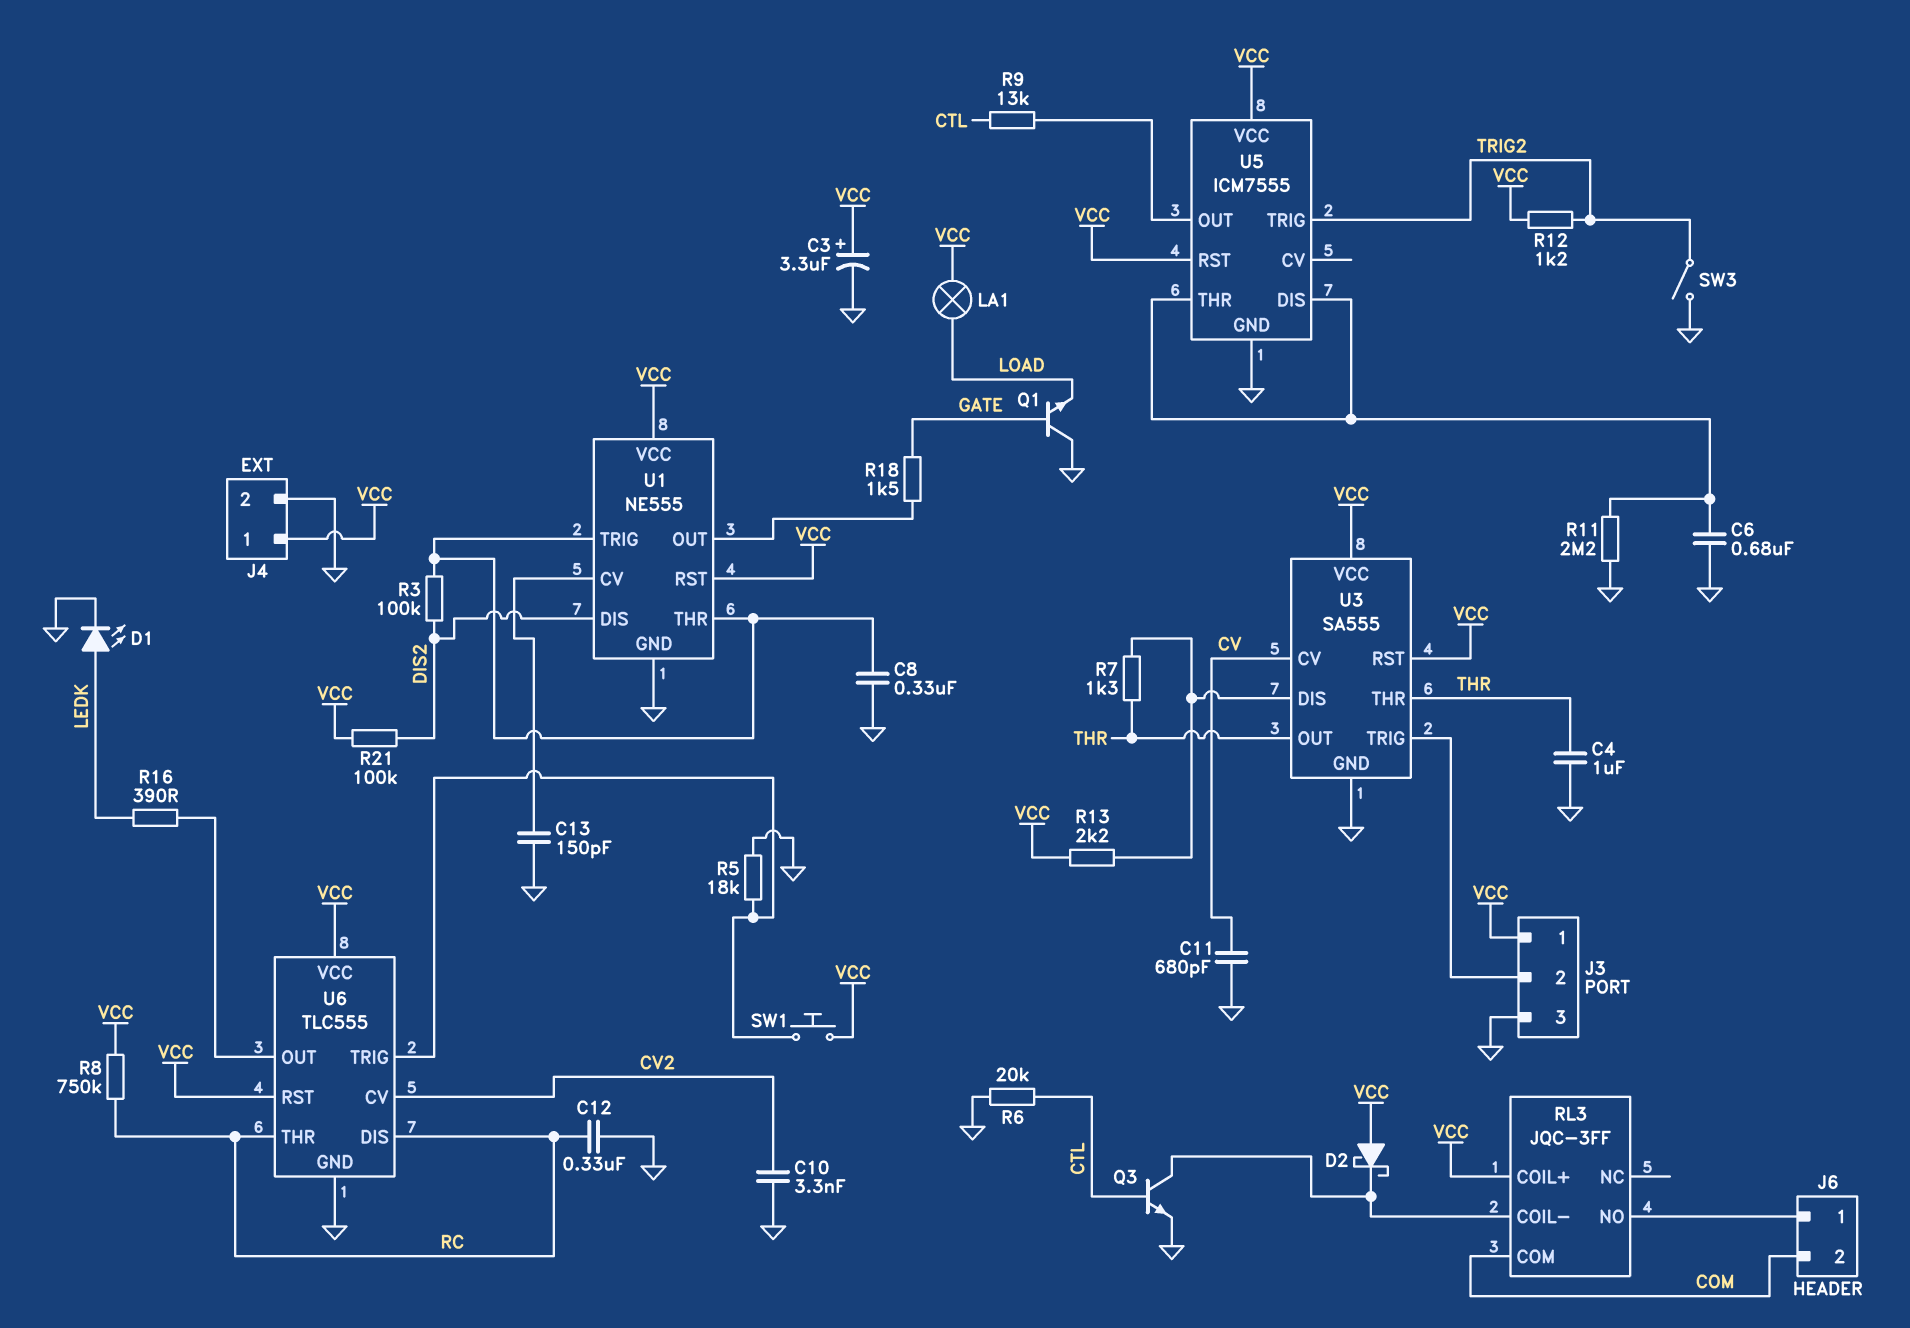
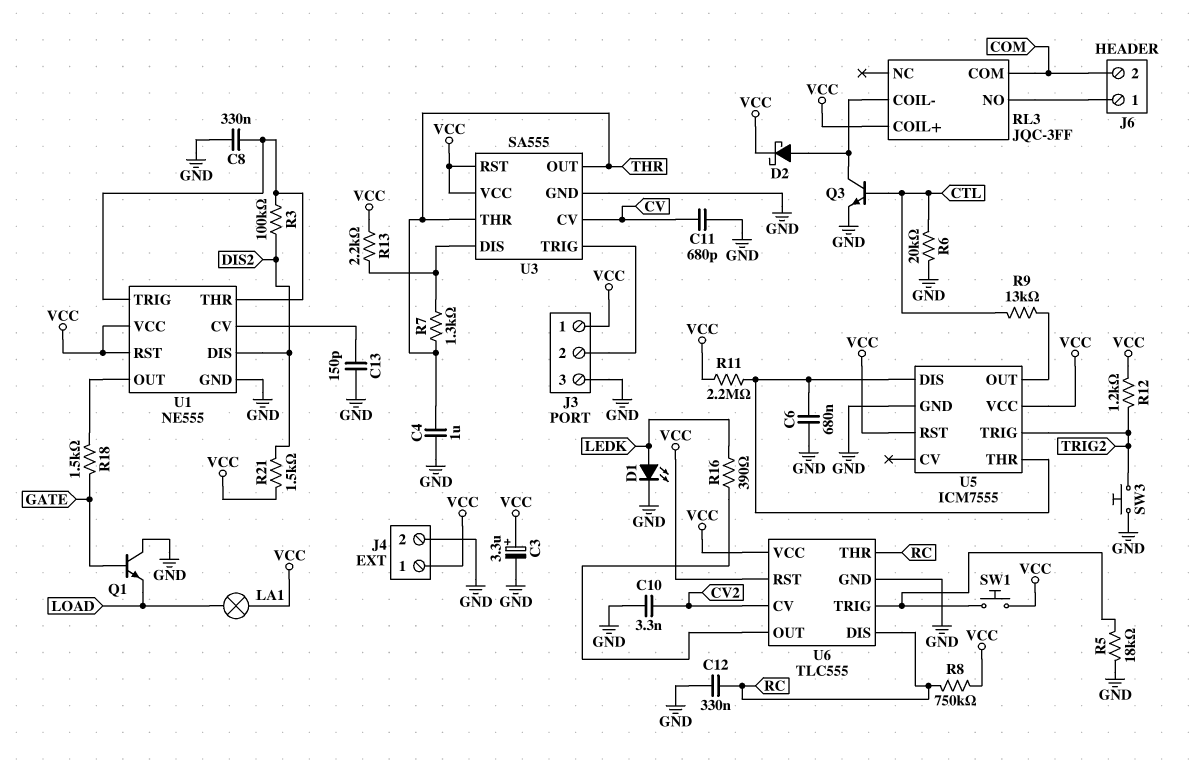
D2: schottky (A VCC, K RL3/COIL-) -> schottky (A RL3/COIL-, K VCC)
R11: 2.2M (GND, U5/DIS) -> 2.2M (U5/DIS, VCC)
R21: 100k (DIS2, VCC) -> 1.5k (DIS2, VCC)
SW3: switch (GND, TRIG2) -> button (GND, TRIG2)

